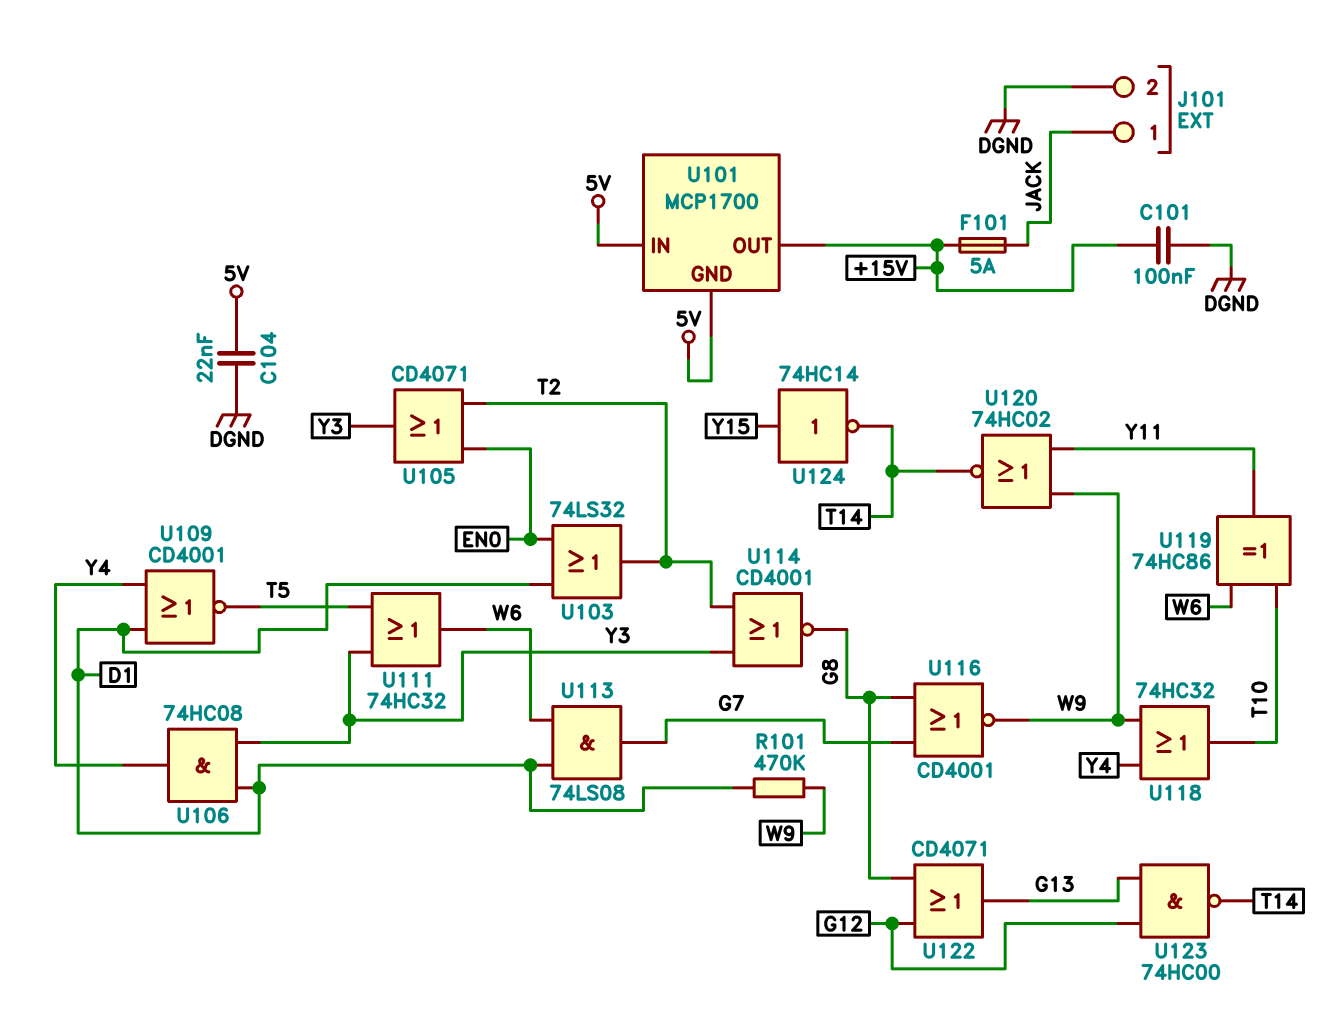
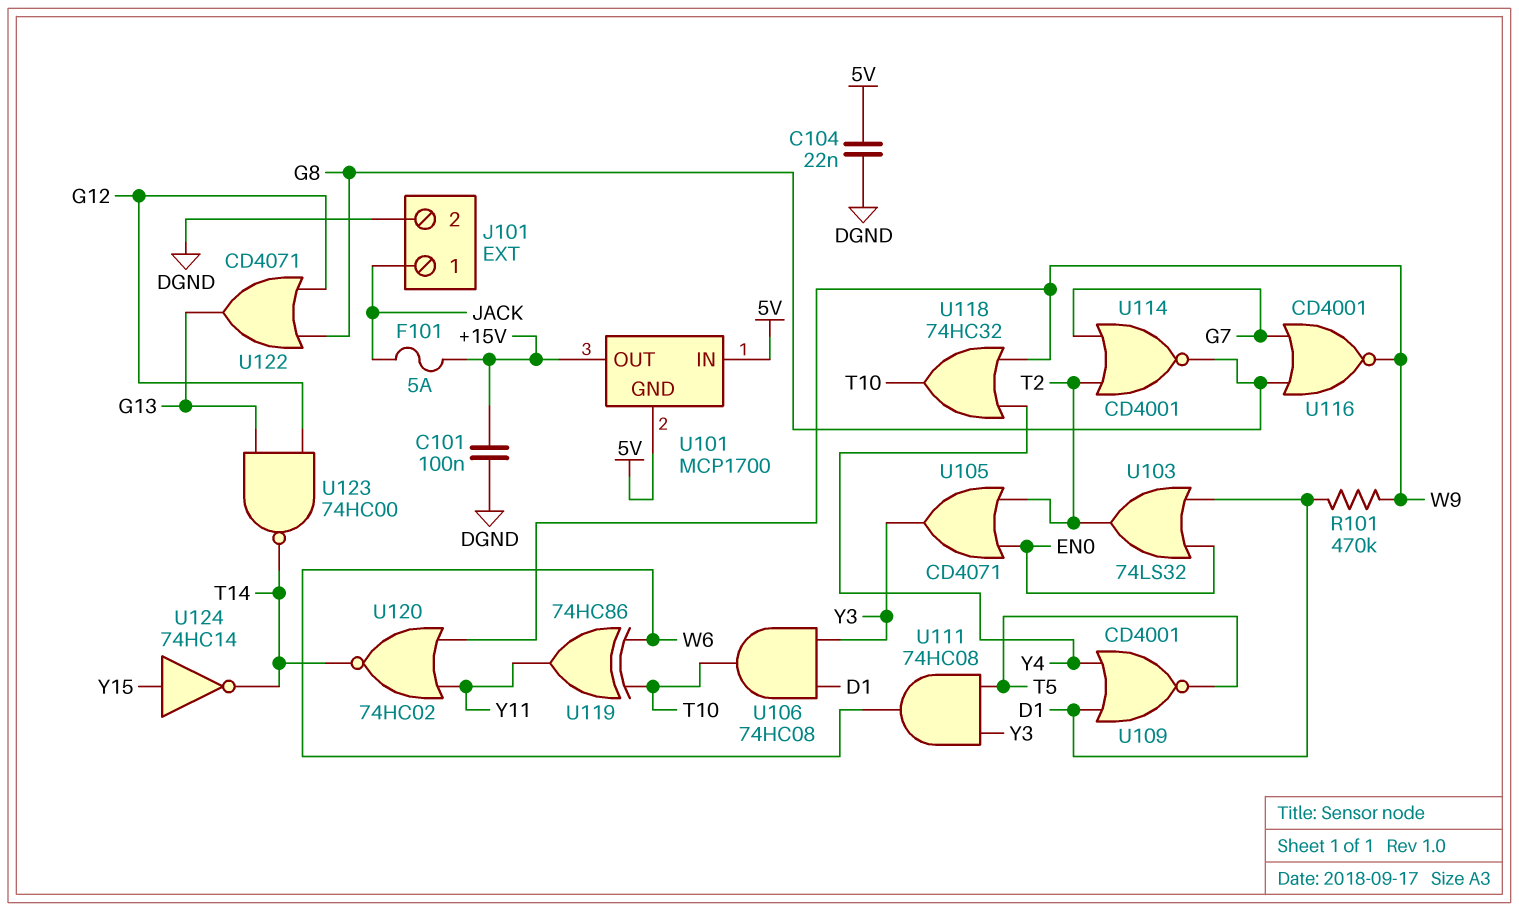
U106: AND 74HC08 (in D1, in Y3, out Y4) -> AND 74HC08 (in D1, in Y3, out T10)
U111: OR 74HC32 (in T5, in Y3, out W6) -> AND 74HC08 (in T5, in Y3, out W6)
U113: AND 74LS08 (in D1, in W6, out G7) -> none
U114: NOR CD4001 (in T2, in Y3, out G8) -> NOR CD4001 (in G7, in T2, out G8)

